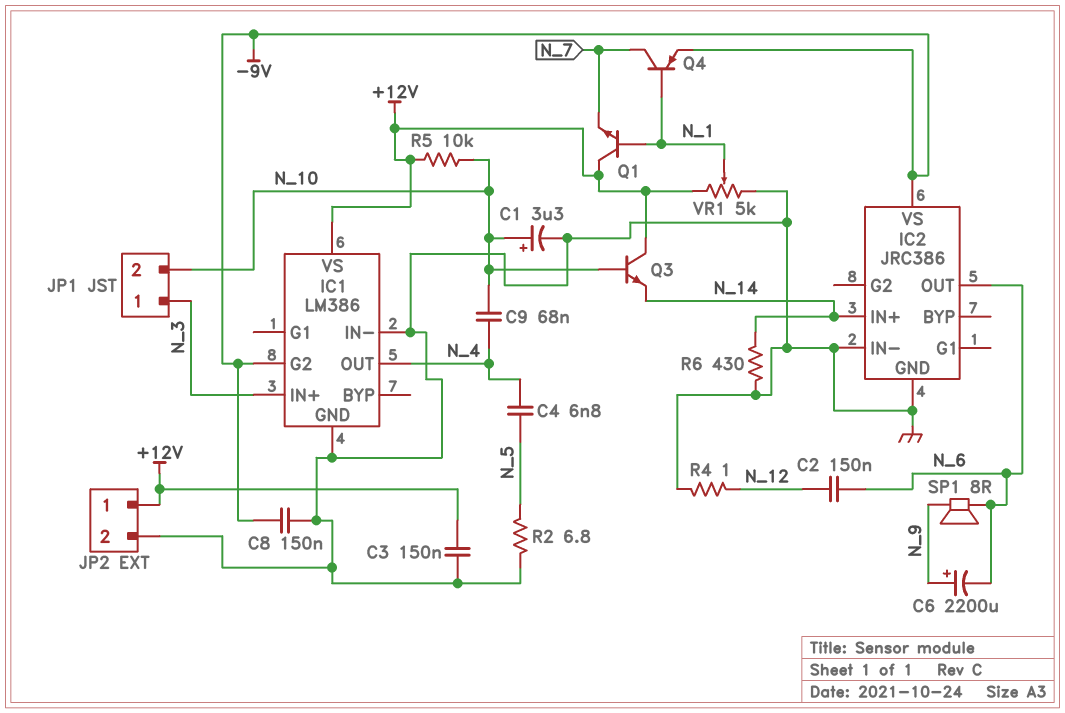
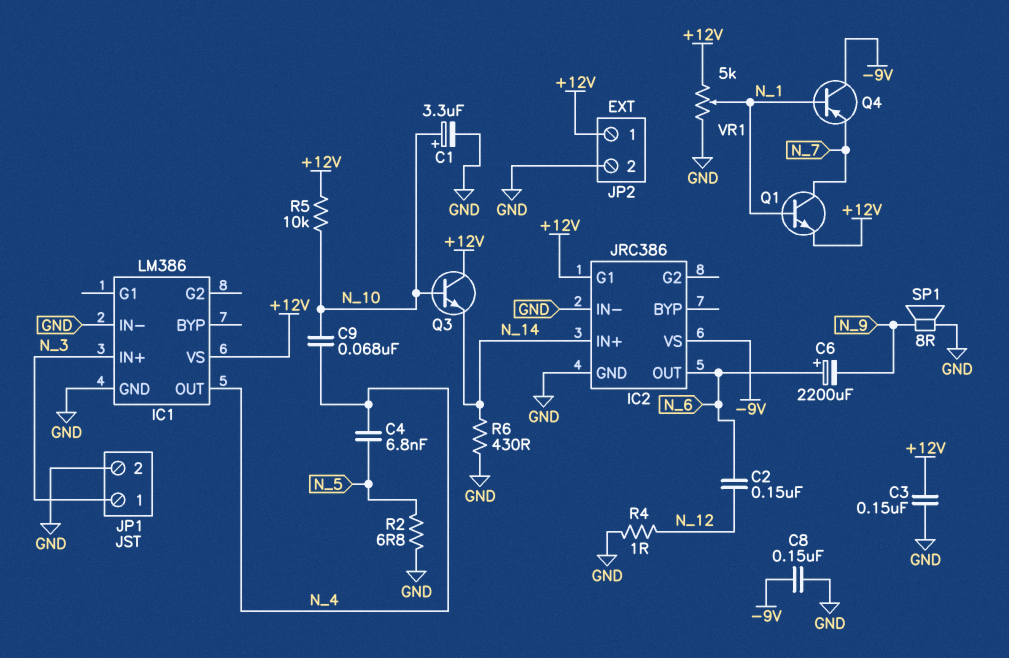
C6: 2200uF (plus N_9, minus N_6) -> 2200uF (plus N_6, minus N_9)
IC1 pin G2: -9V -> none
IC2 pin G1: none -> +12V
JP1 pin 2: N_10 -> GND
Q1: NPN (B N_1, C +12V, E N_7) -> NPN (B N_1, C N_7, E +12V)
Q4: PNP (B N_1, C N_7, E -9V) -> PNP (B N_1, C -9V, E N_7)
SP1: speaker 8R (N_6, N_9) -> speaker 8R (GND, N_9)

